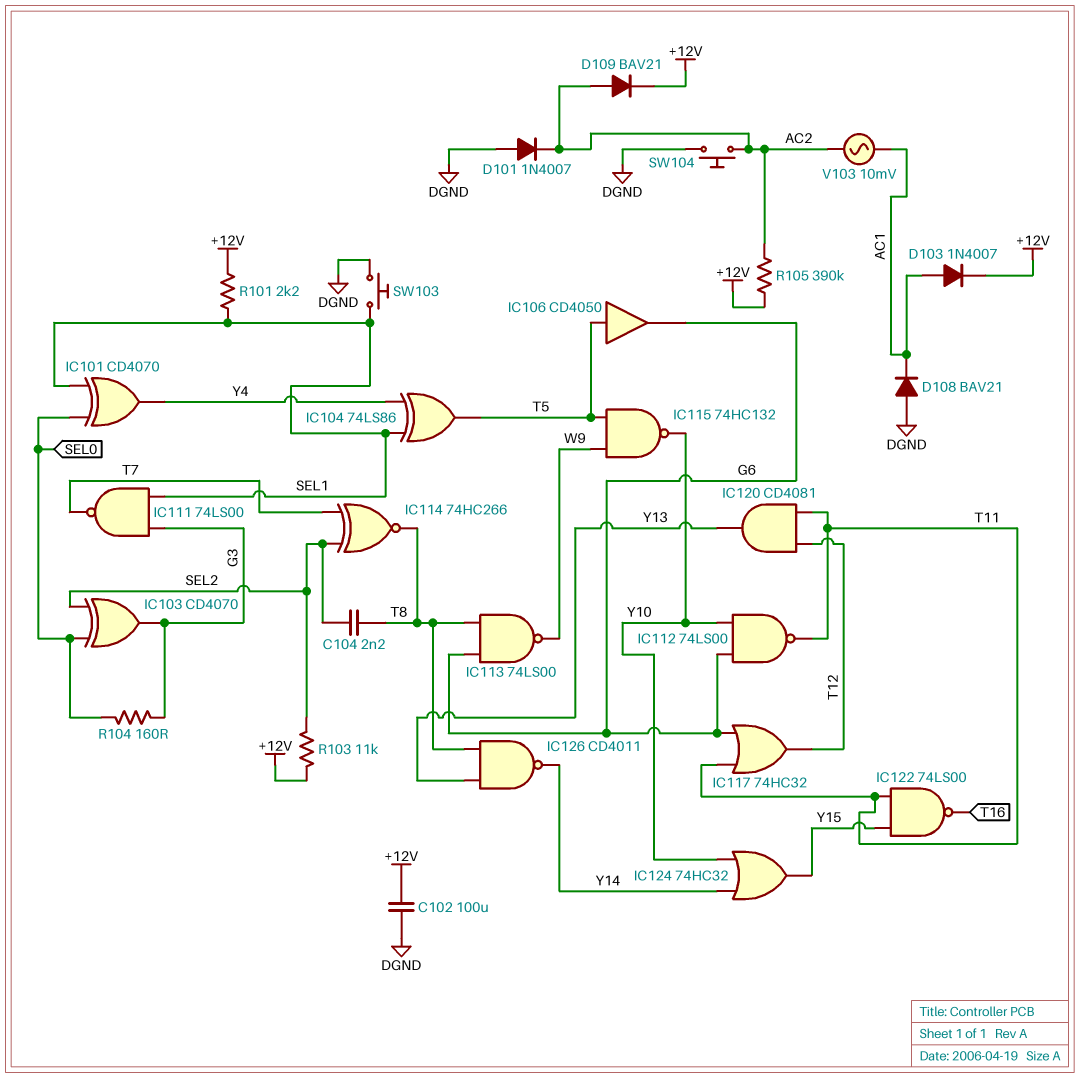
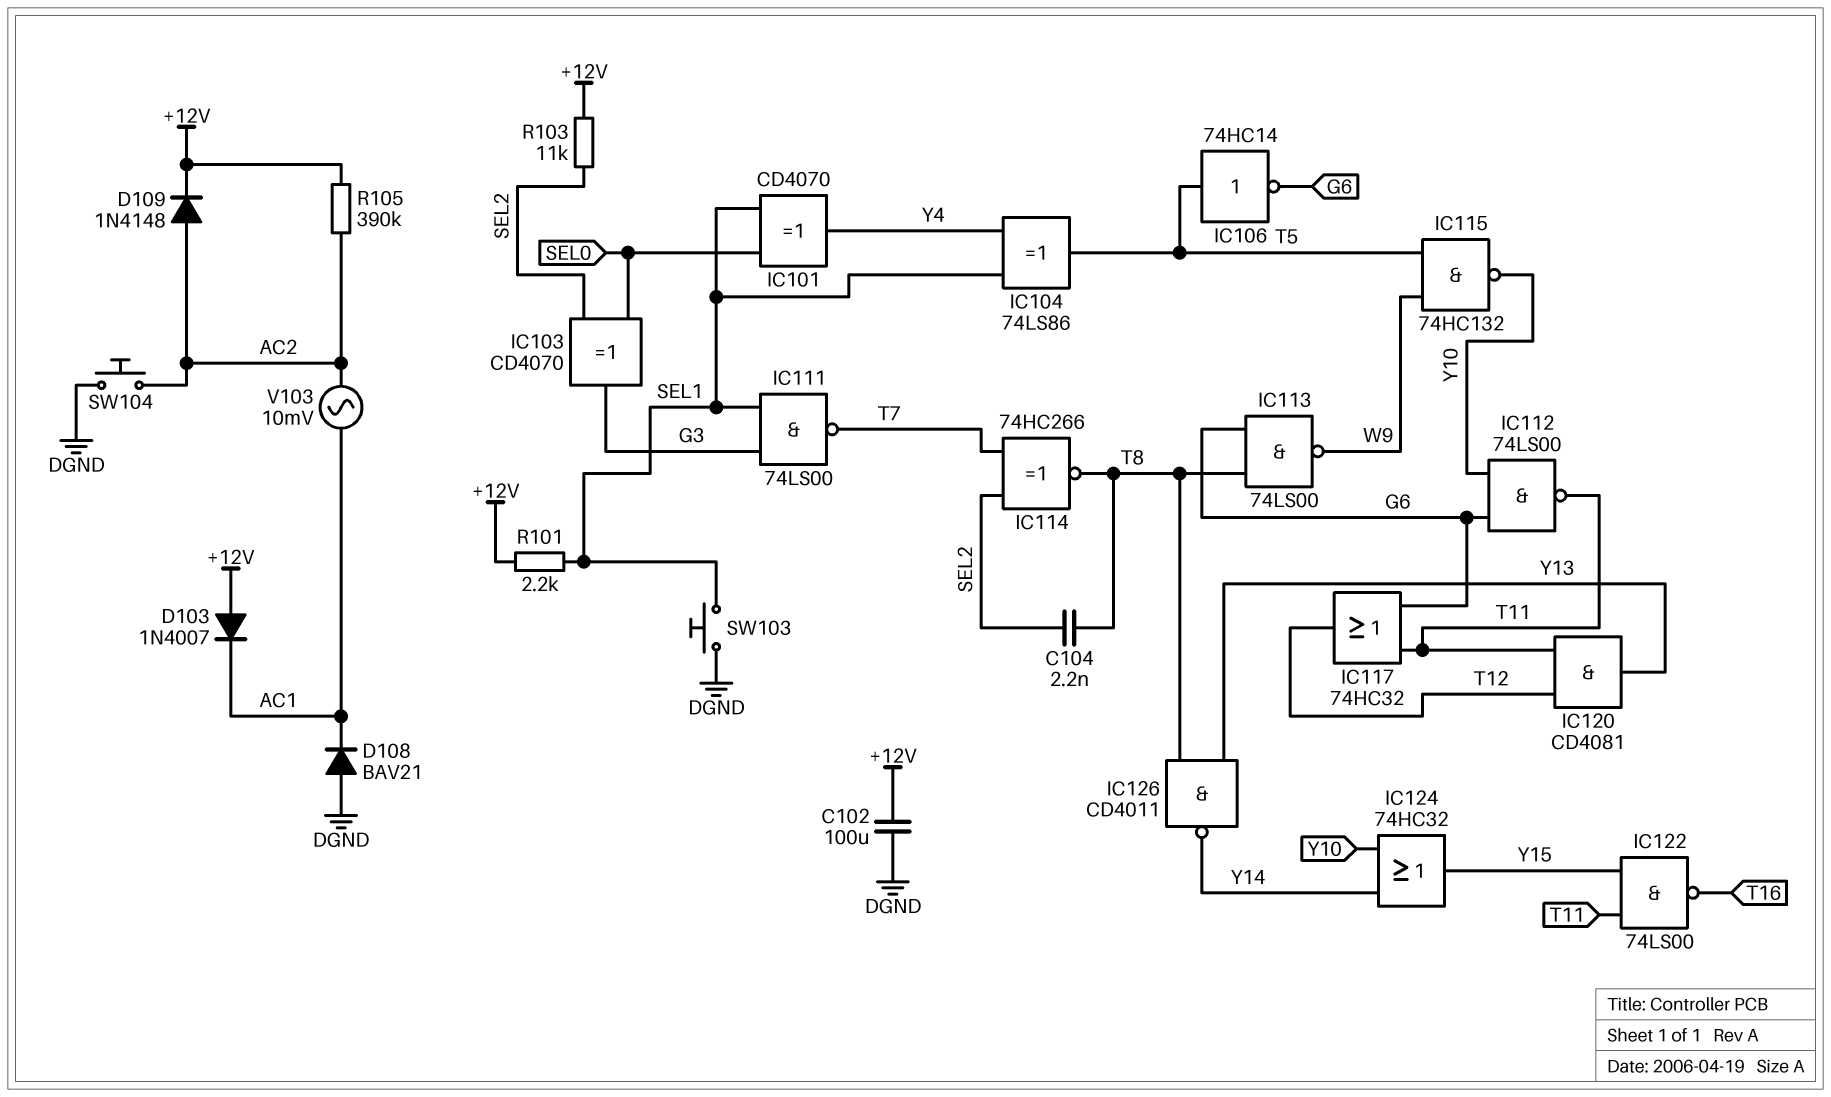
D101: diode 1N4007 (A DGND, K AC2) -> none
D103: diode 1N4007 (A AC1, K +12V) -> diode 1N4007 (A +12V, K AC1)
D109: diode BAV21 (A AC2, K +12V) -> diode 1N4148 (A AC2, K +12V)
IC106: buffer CD4050 (in T5, out G6) -> NOT 74HC14 (in T5, out G6)
R104: 160 (G3, SEL0) -> none

